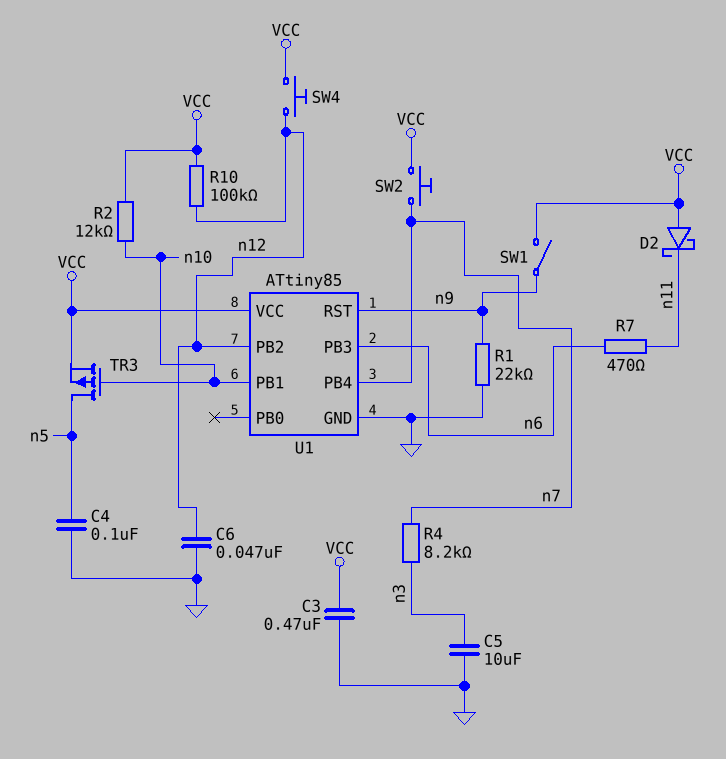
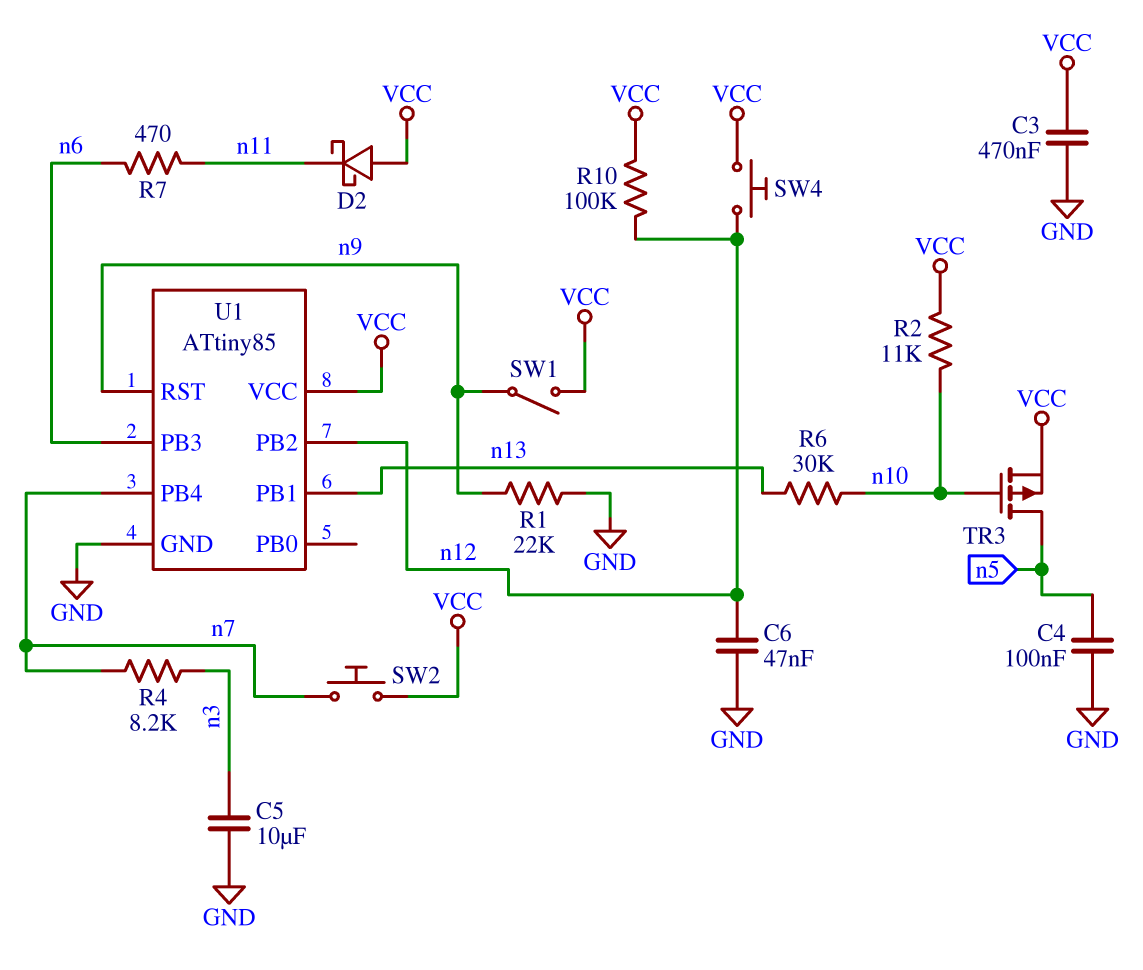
R2: 12k (VCC, n10) -> 11k (VCC, n10)
R6: none -> 30k (n10, n13)
U1 pin PB1: n10 -> n13

